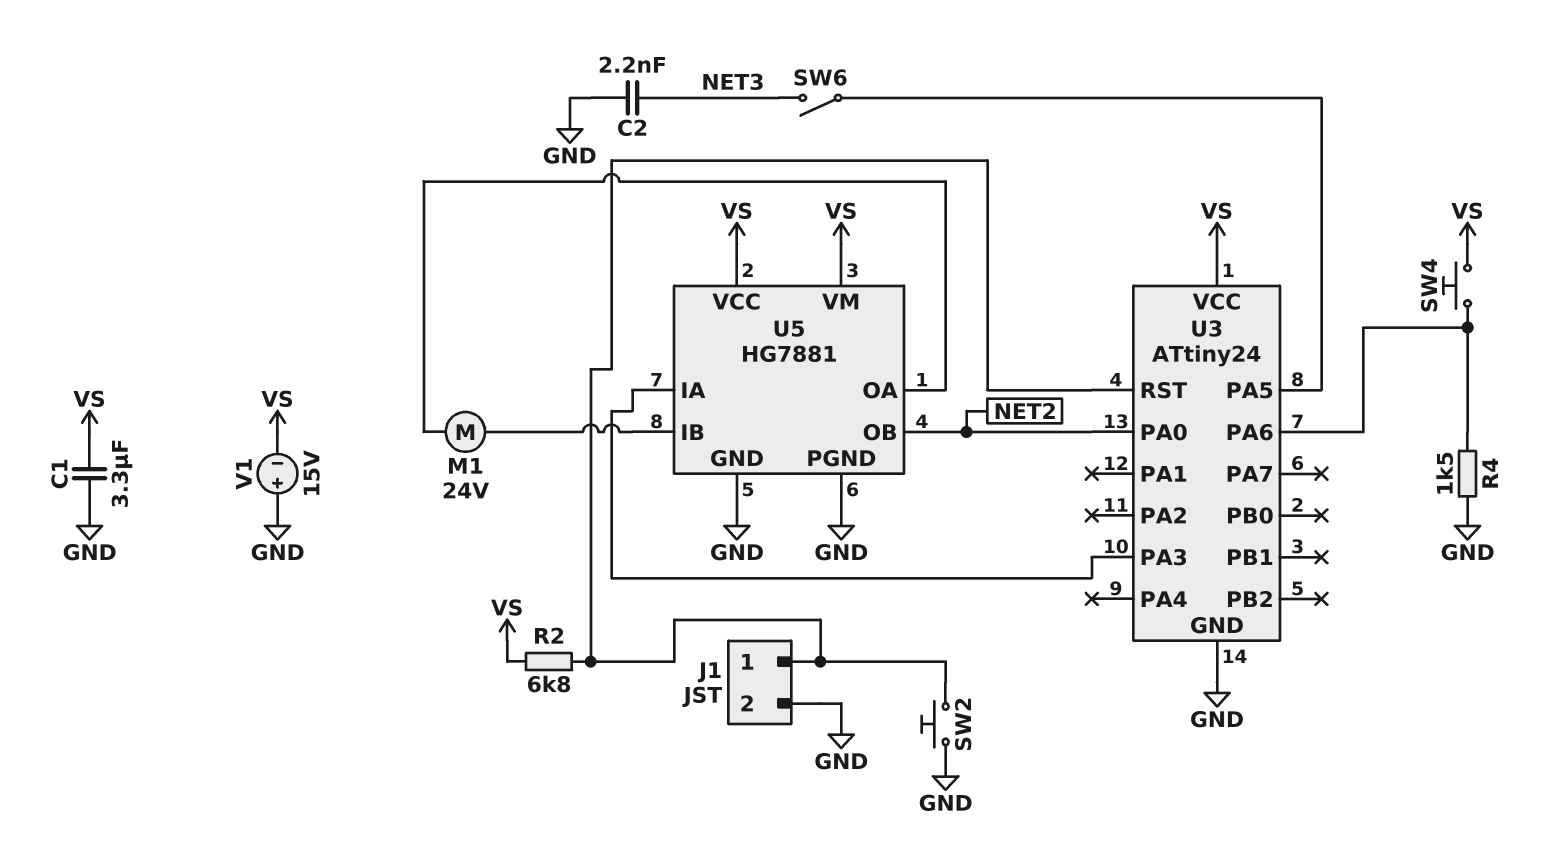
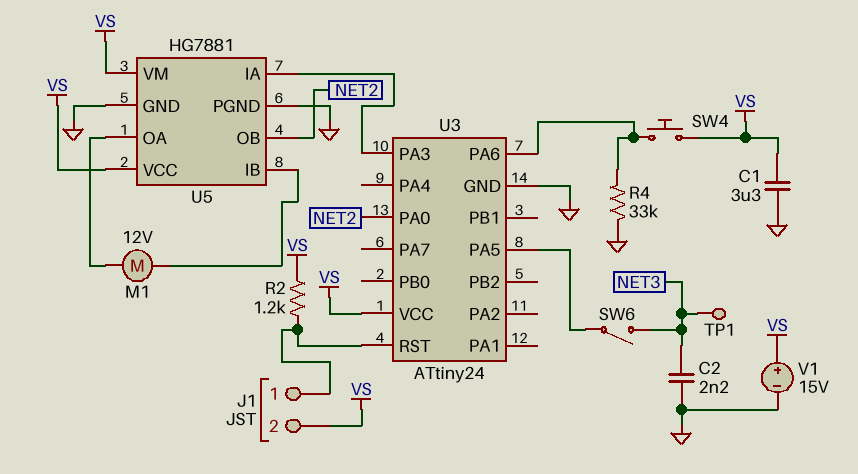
J1 pin 2: GND -> VS
M1: motor 24V (U5/IB, U5/OA) -> motor 12V (U5/IB, U5/OA)
R2: 6.8k (J1/1, VS) -> 1.2k (J1/1, VS)
R4: 1.5k (GND, U3/PA6) -> 33k (GND, U3/PA6)
SW2: button (GND, J1/1) -> none
TP1: none -> test point (NET3)
V1: 15V (plus GND, minus VS) -> 15V (plus VS, minus GND)

